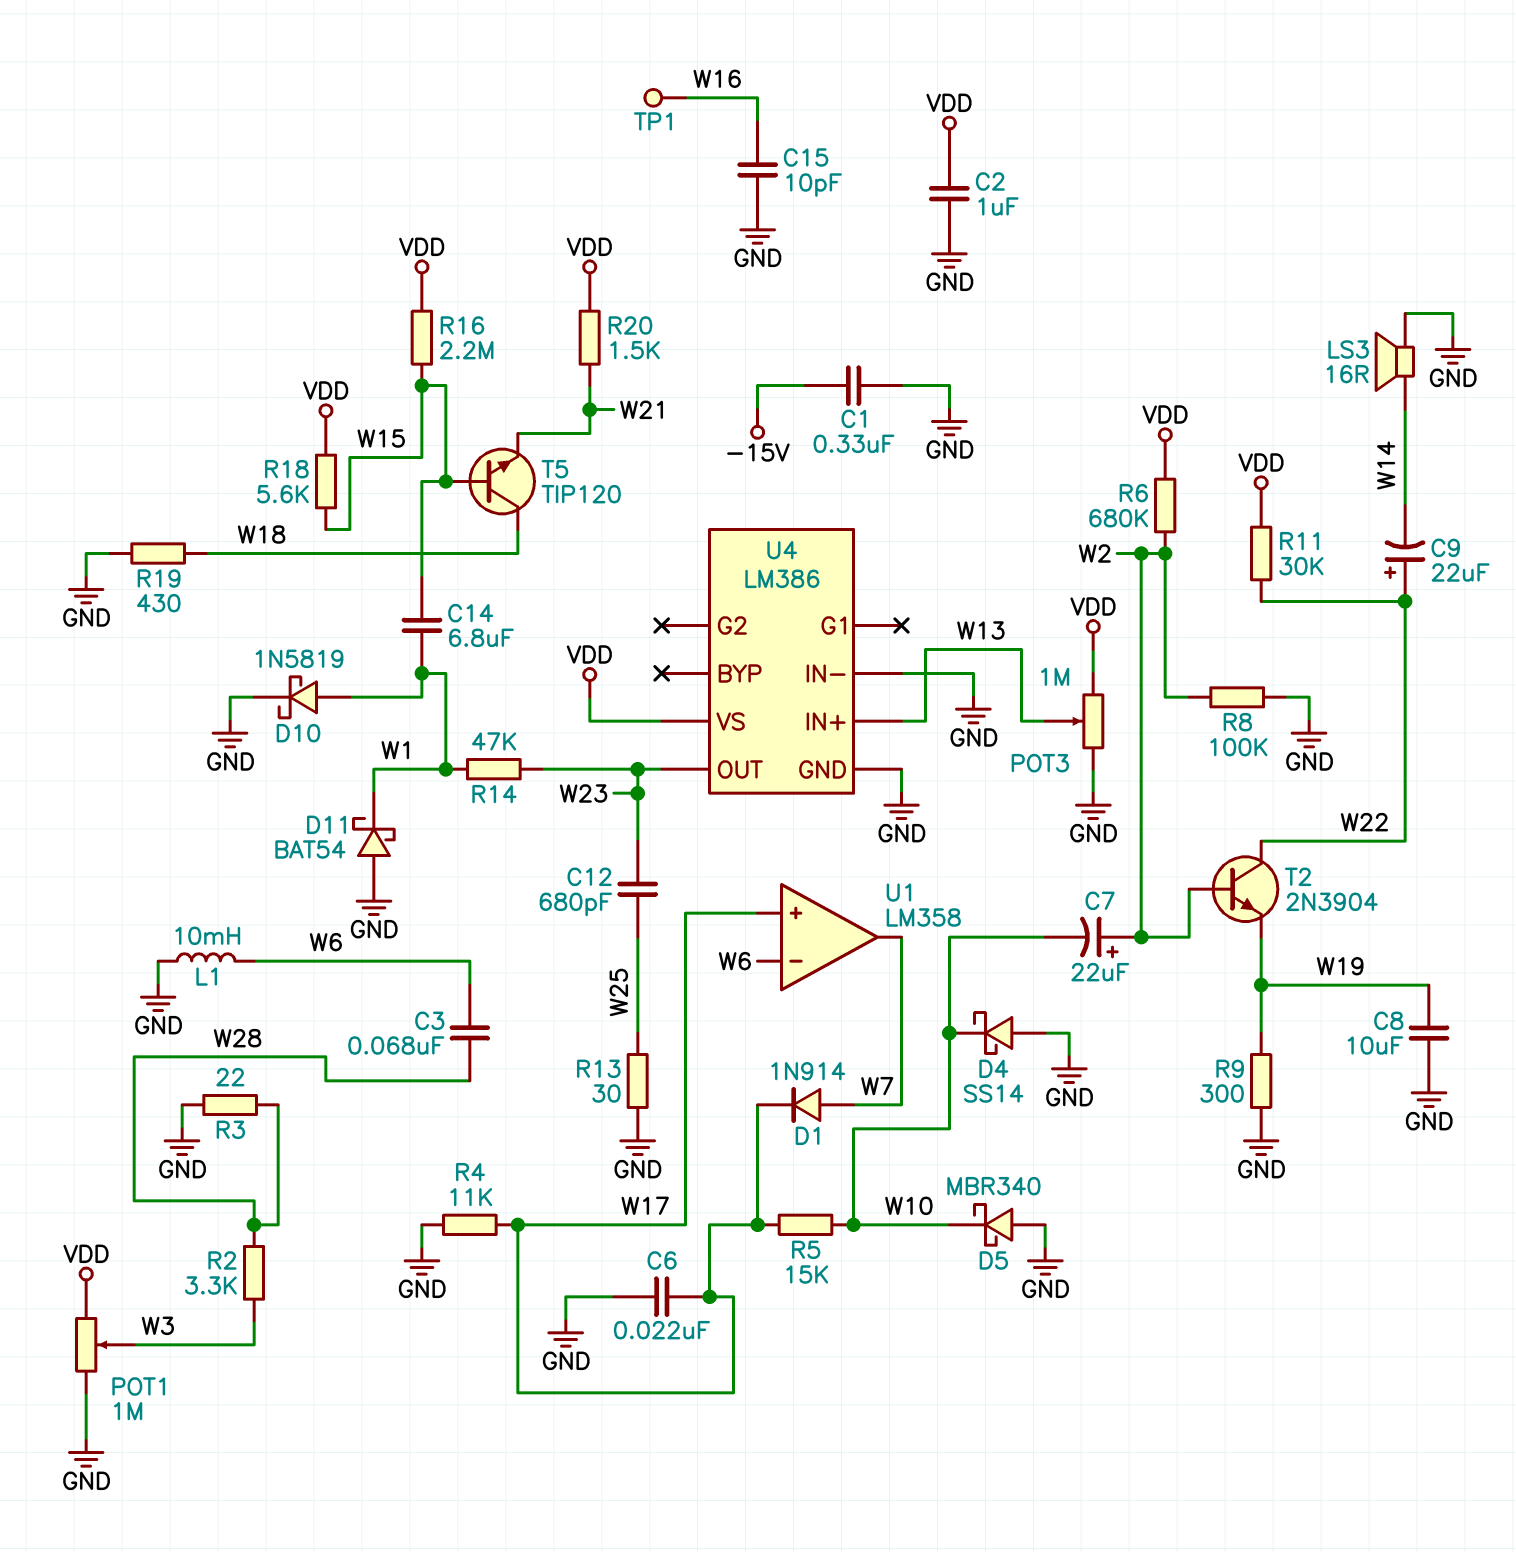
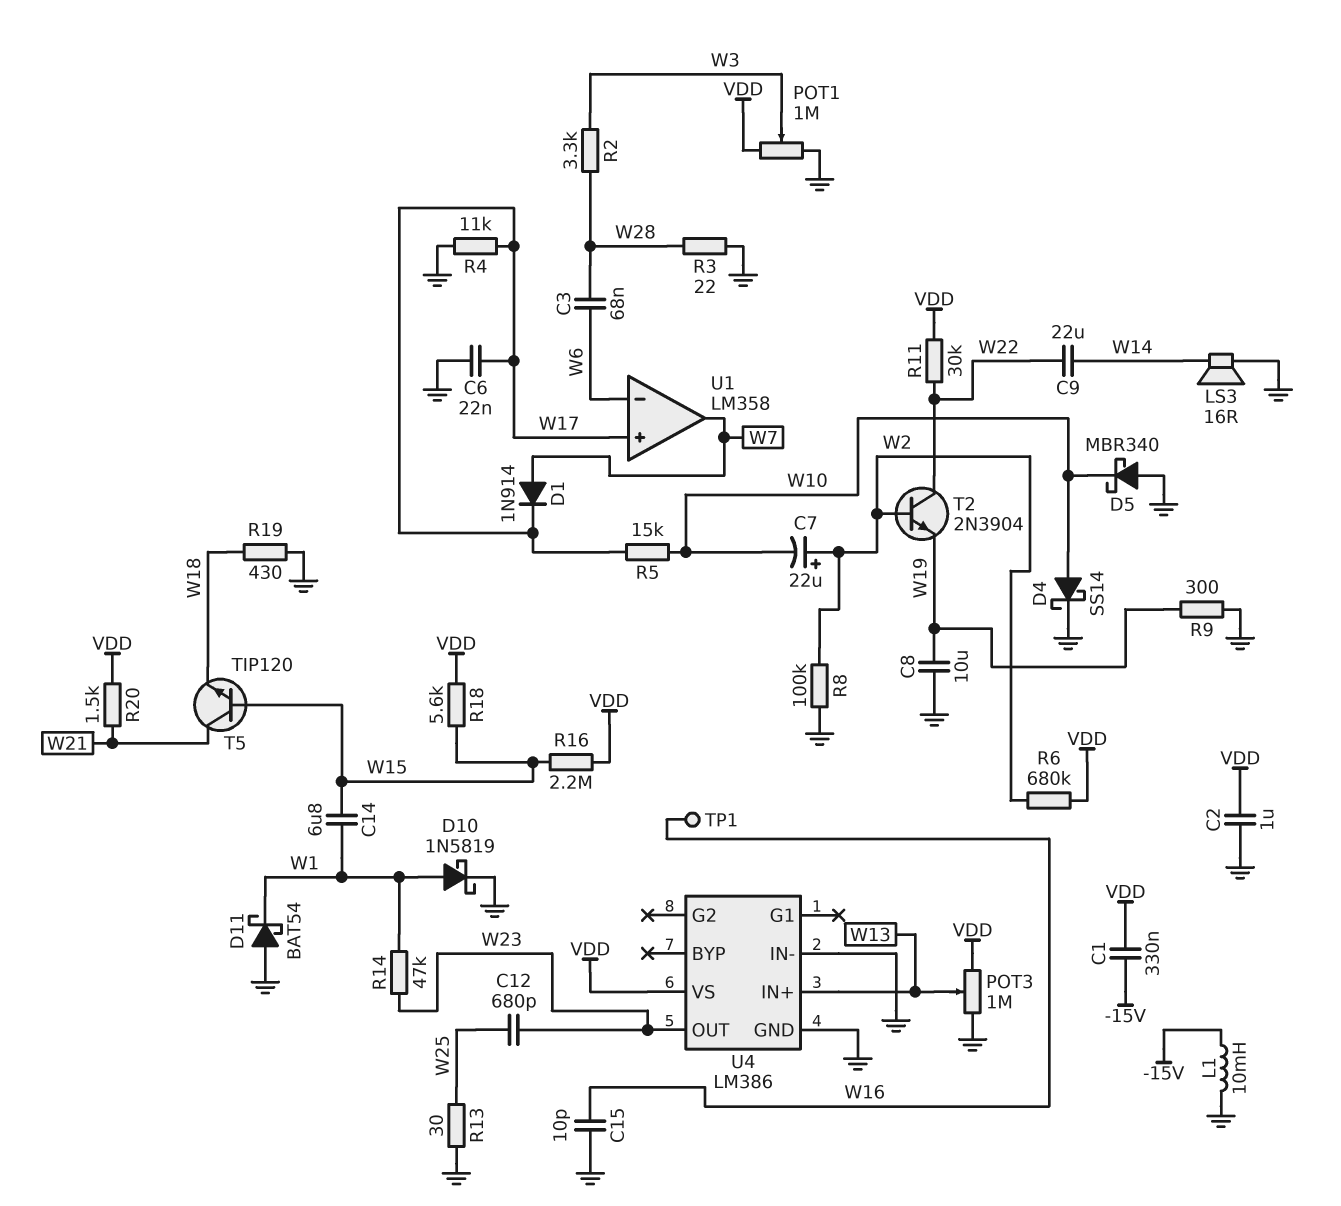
C1: 330nF (-15V, GND) -> 330nF (-15V, VDD)
C9: 22uF (plus W22, minus W14) -> 22uF (W14, W22)
D4: schottky SS14 (A GND, K W10) -> schottky SS14 (A W10, K GND)
L1: 10mH (GND, W6) -> 10mH (-15V, GND)
T5: NPN TIP120 (B W15, C W18, E W21) -> NPN TIP120 (B W15, C W21, E W18)

